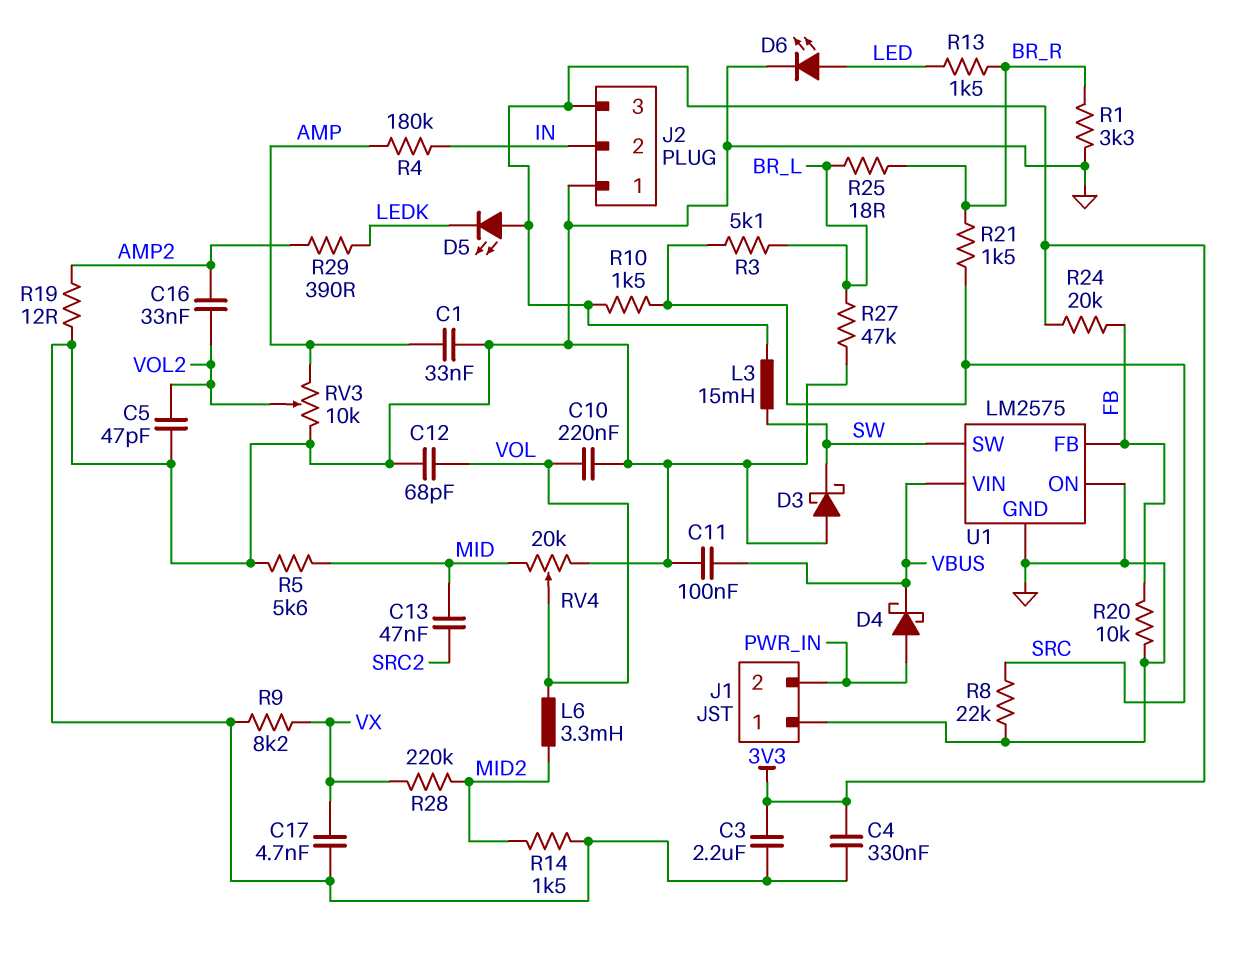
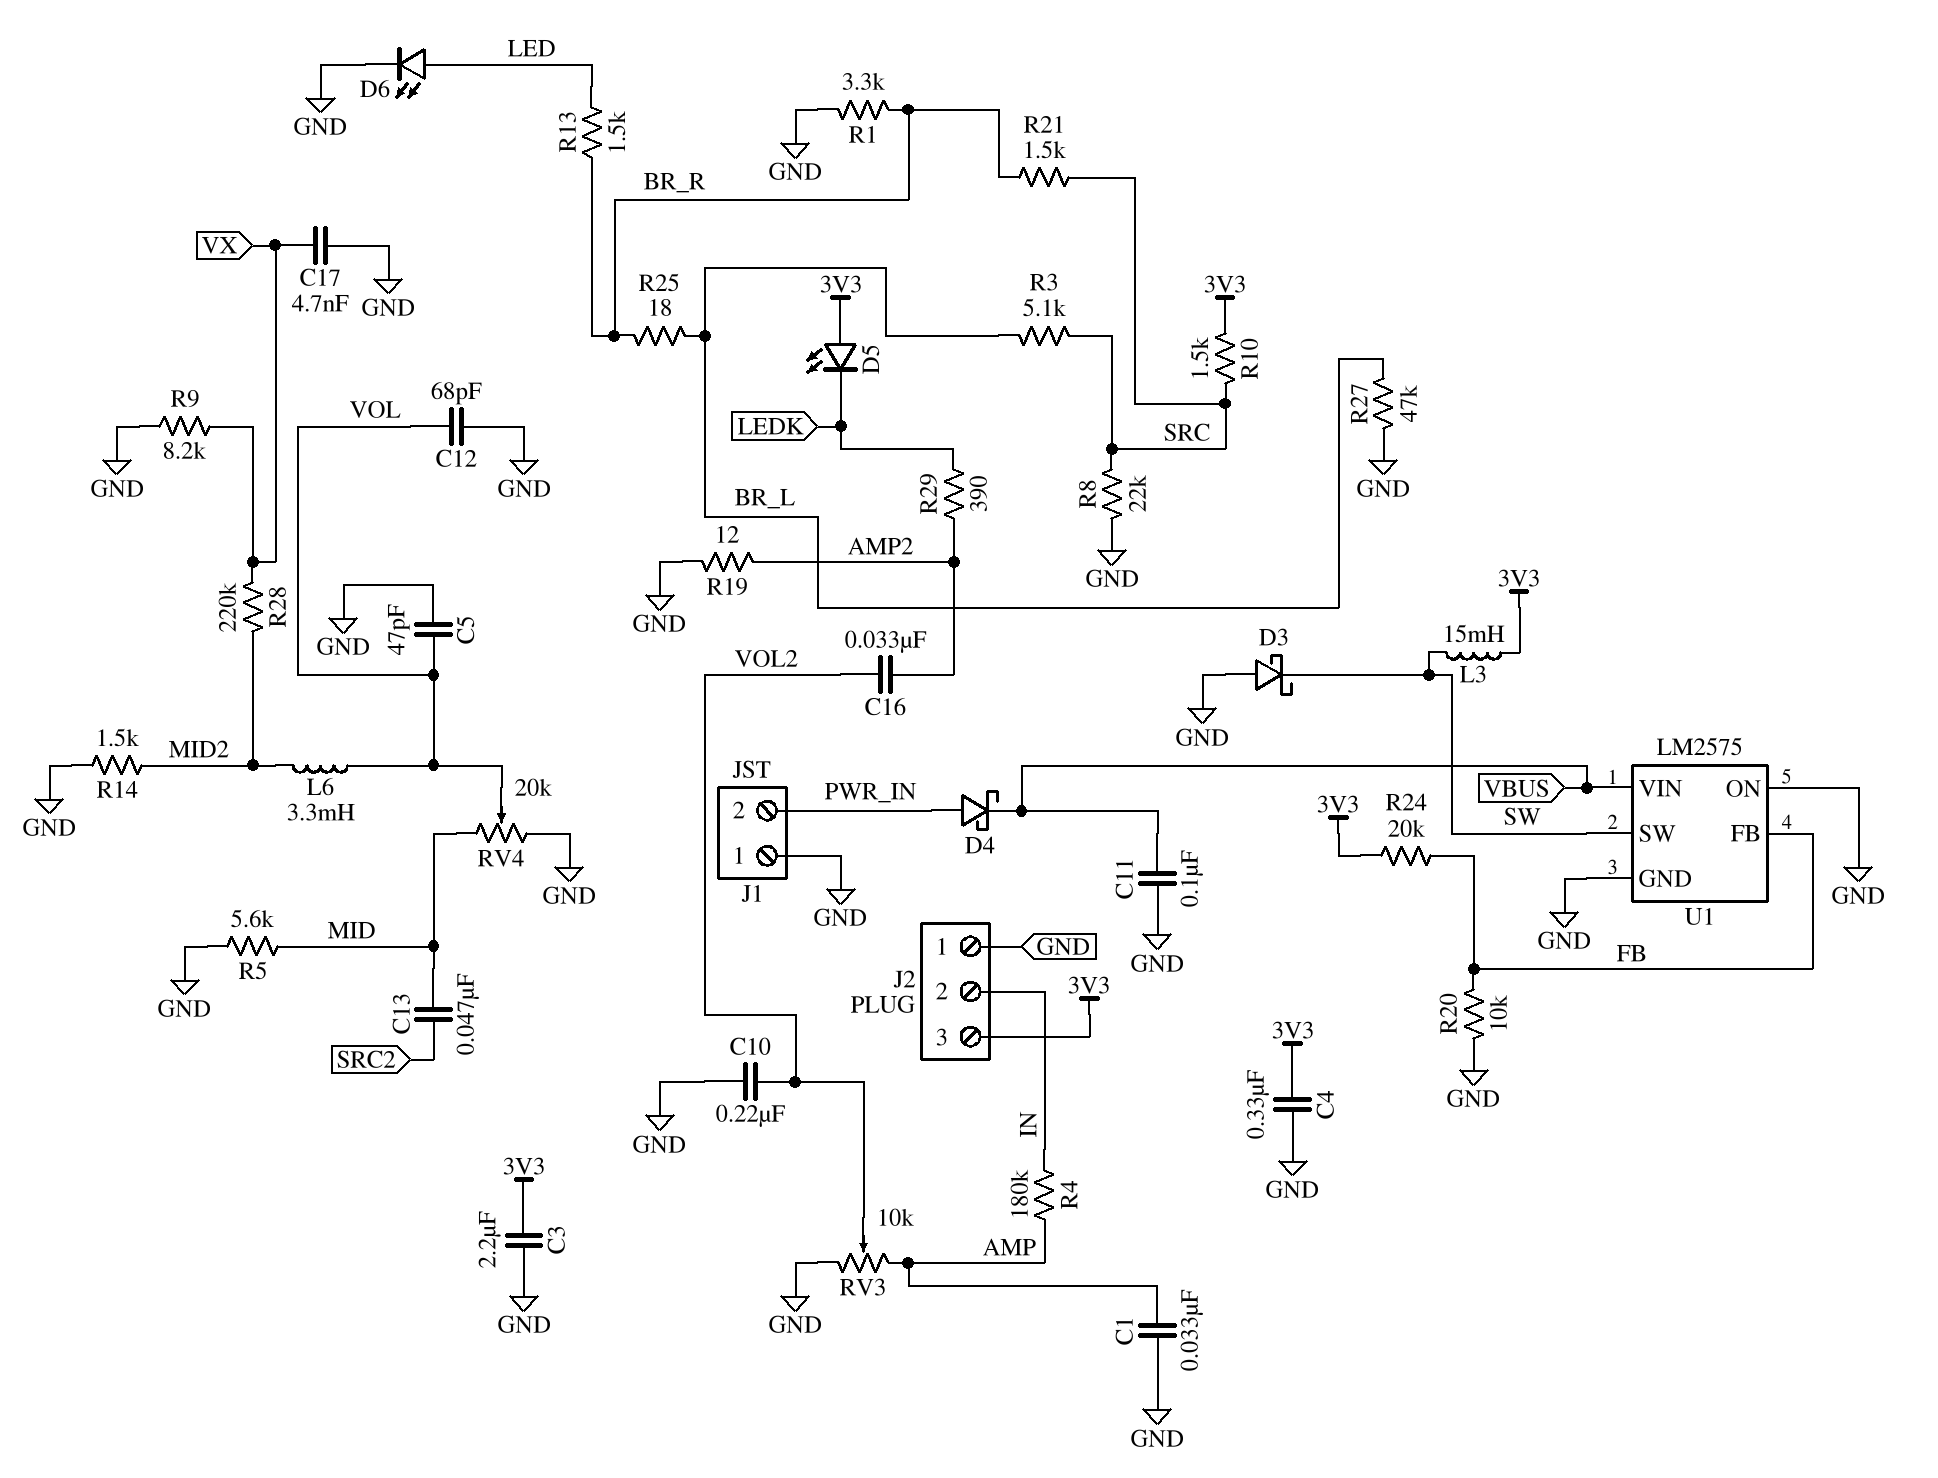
C5: 47pF (GND, VOL2) -> 47pF (GND, VOL)
C10: 220nF (GND, VOL) -> 220nF (GND, VOL2)

